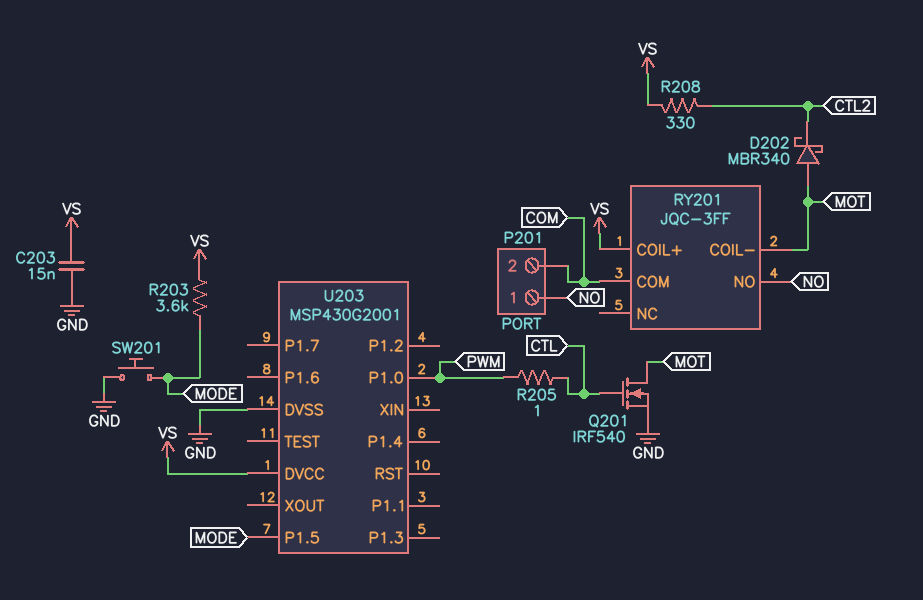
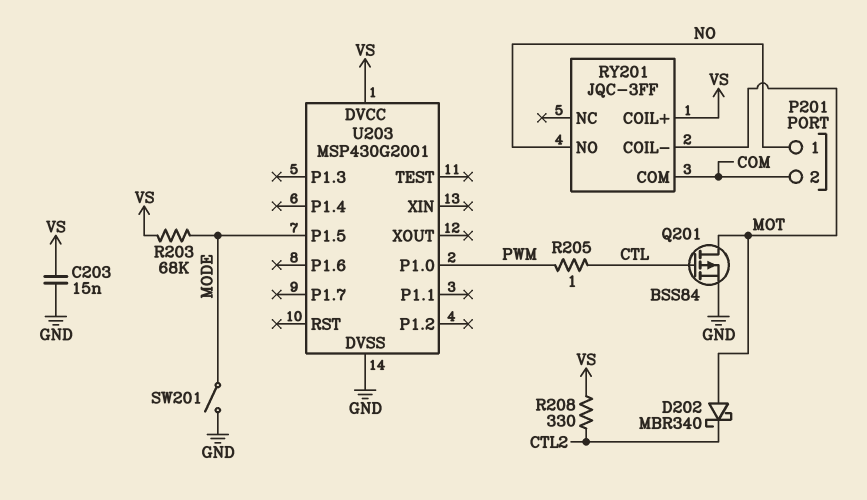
Q201: NMOS IRF540 (G CTL, D MOT, S GND) -> PMOS BSS84 (G CTL, D MOT, S GND)
R203: 3.6k (MODE, VS) -> 68k (MODE, VS)
SW201: button (GND, MODE) -> switch (GND, MODE)

